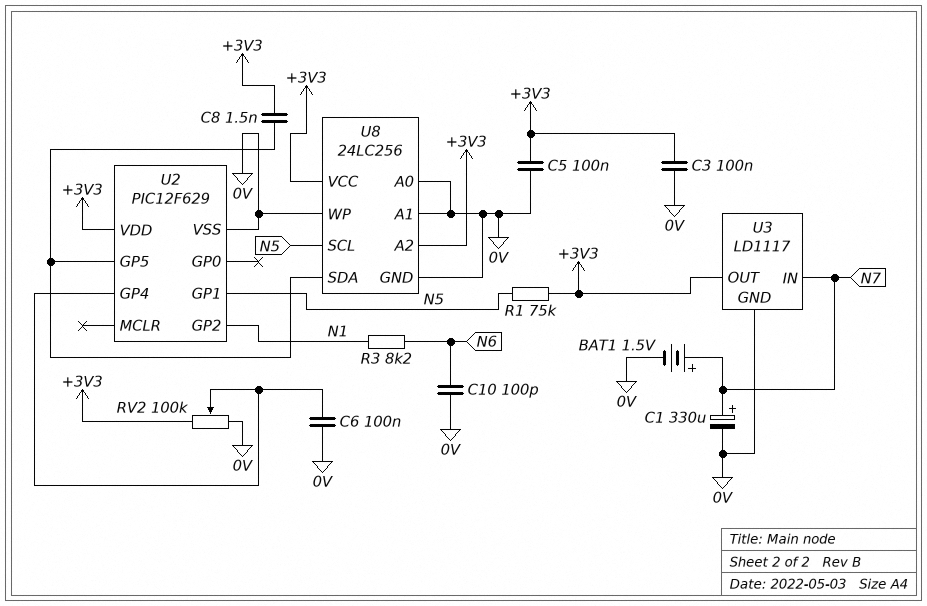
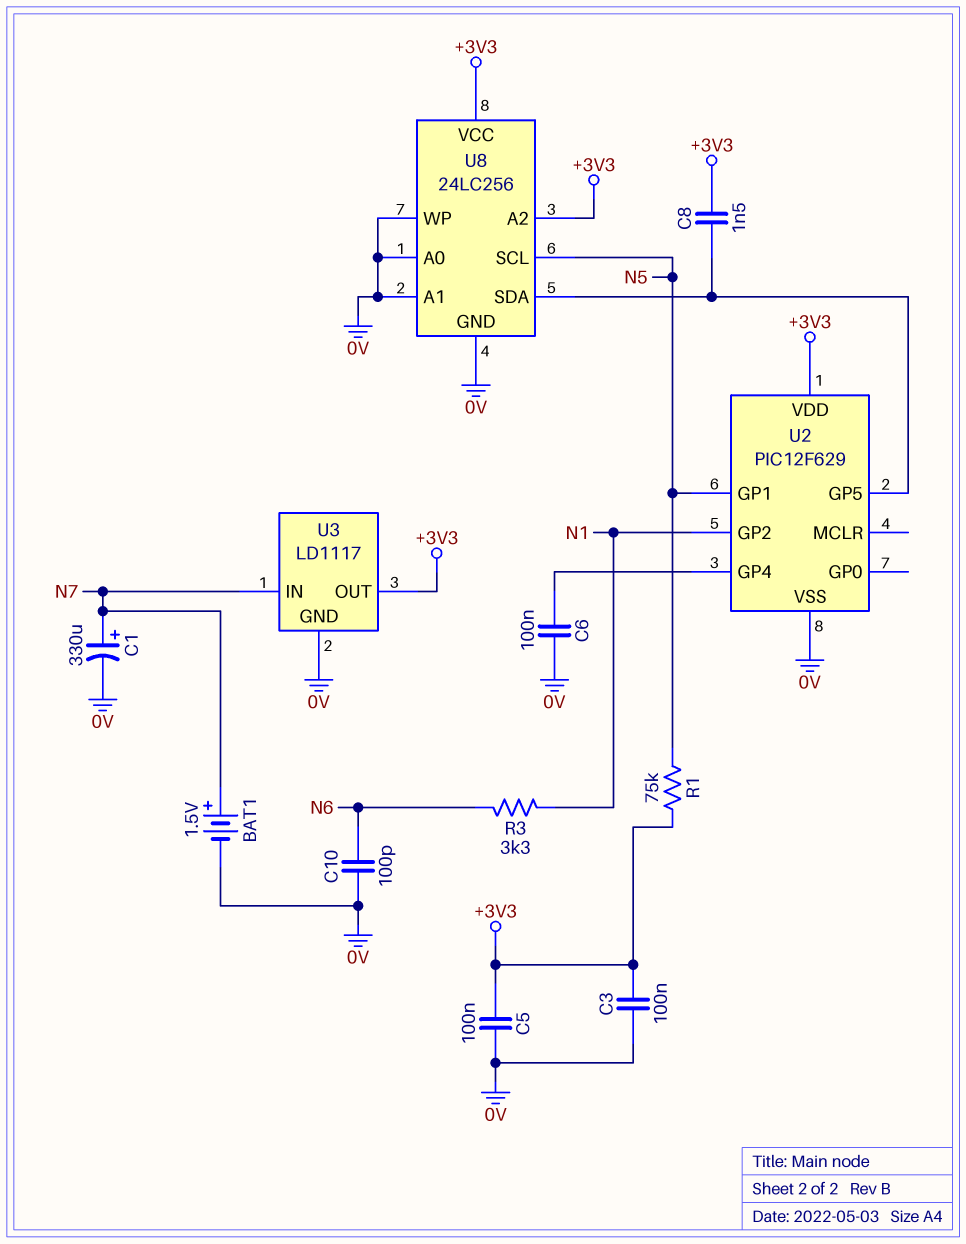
R3: 8.2k (N1, N6) -> 3.3k (N1, N6)
RV2: 100k (+3V3, 0V, wiper U2/GP4) -> none

